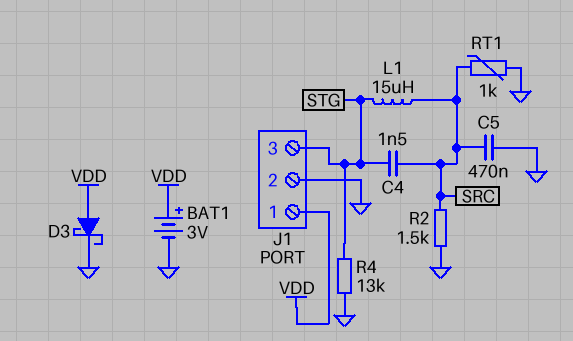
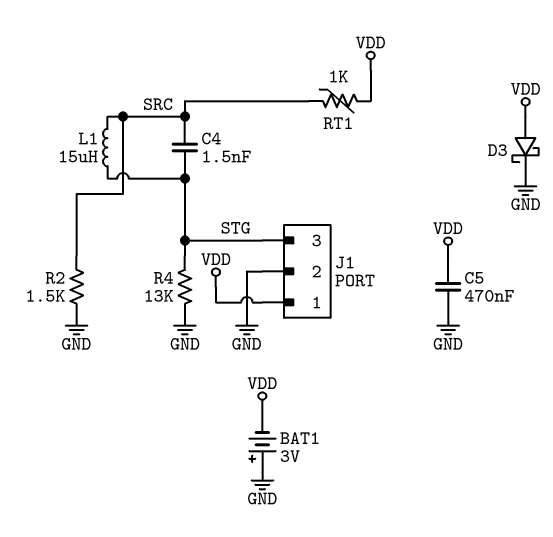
BAT1: 3V (plus VDD, minus GND) -> 3V (plus GND, minus VDD)
C5: 470nF (GND, SRC) -> 470nF (GND, VDD)
RT1: 1k (GND, SRC) -> 1k (SRC, VDD)

